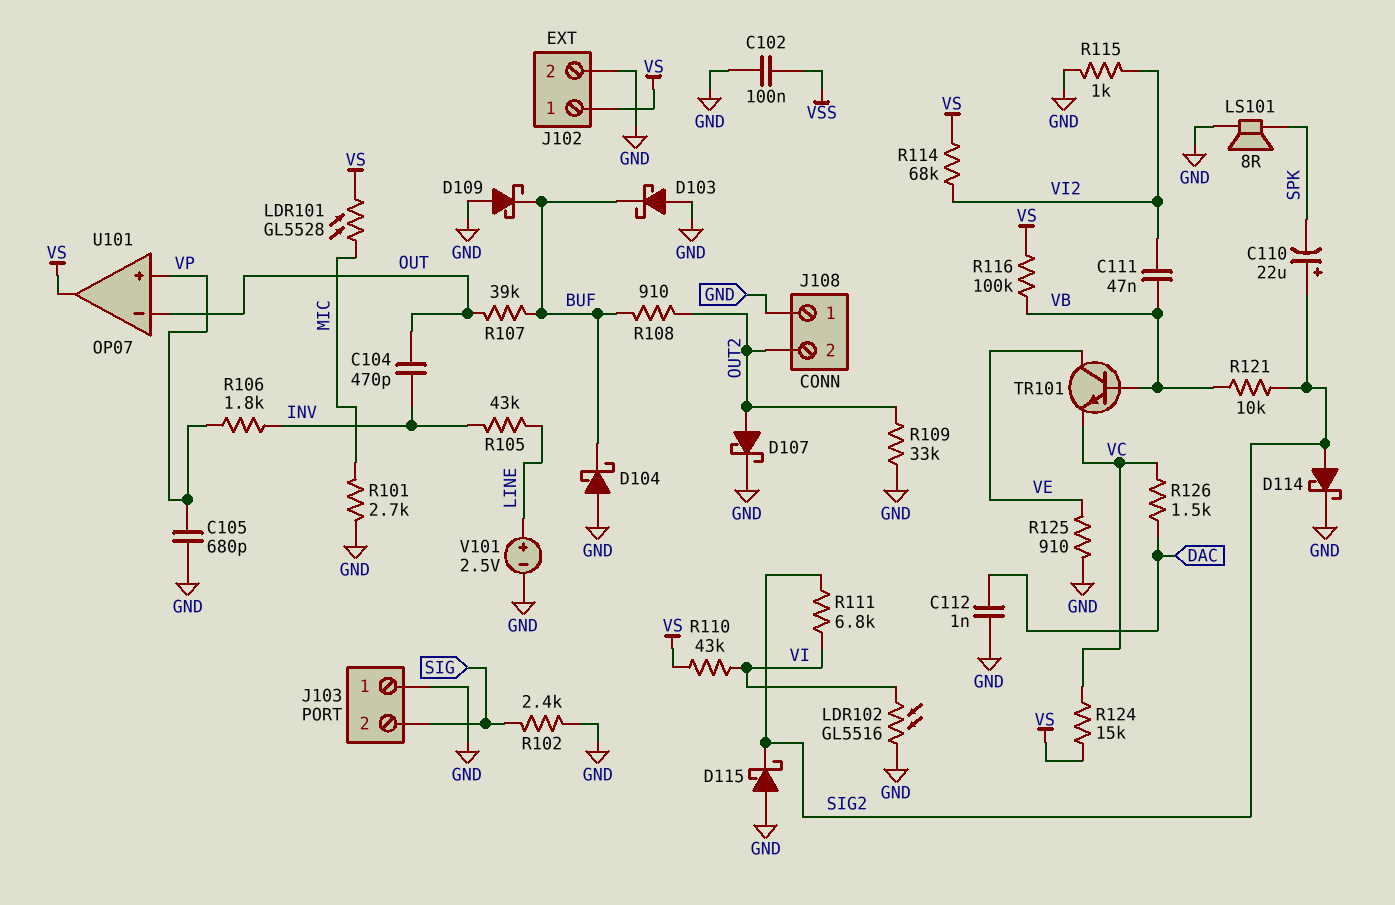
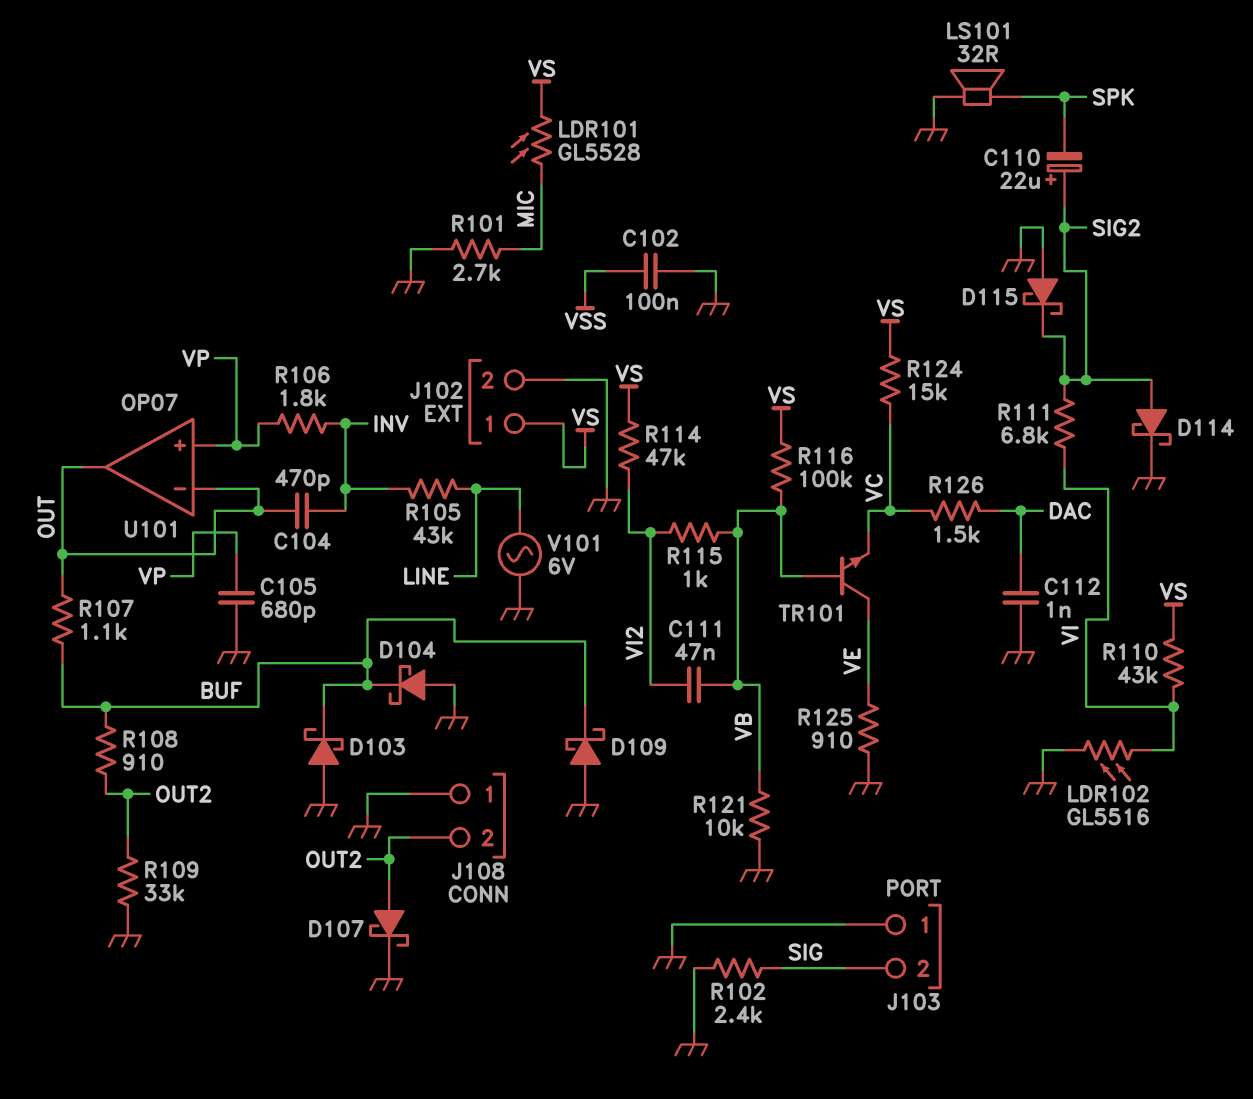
LS101: speaker 8R (GND, SPK) -> speaker 32R (GND, SPK)
R107: 39k (BUF, OUT) -> 1.1k (BUF, OUT)
R114: 68k (VI2, VS) -> 47k (VI2, VS)
R115: 1k (GND, VI2) -> 1k (VB, VI2)
R121: 10k (SIG2, VB) -> 10k (GND, VB)
U101 pin out: VS -> OUT
V101: 2.5V (plus LINE, minus GND) -> AC 6V (GND, LINE)

